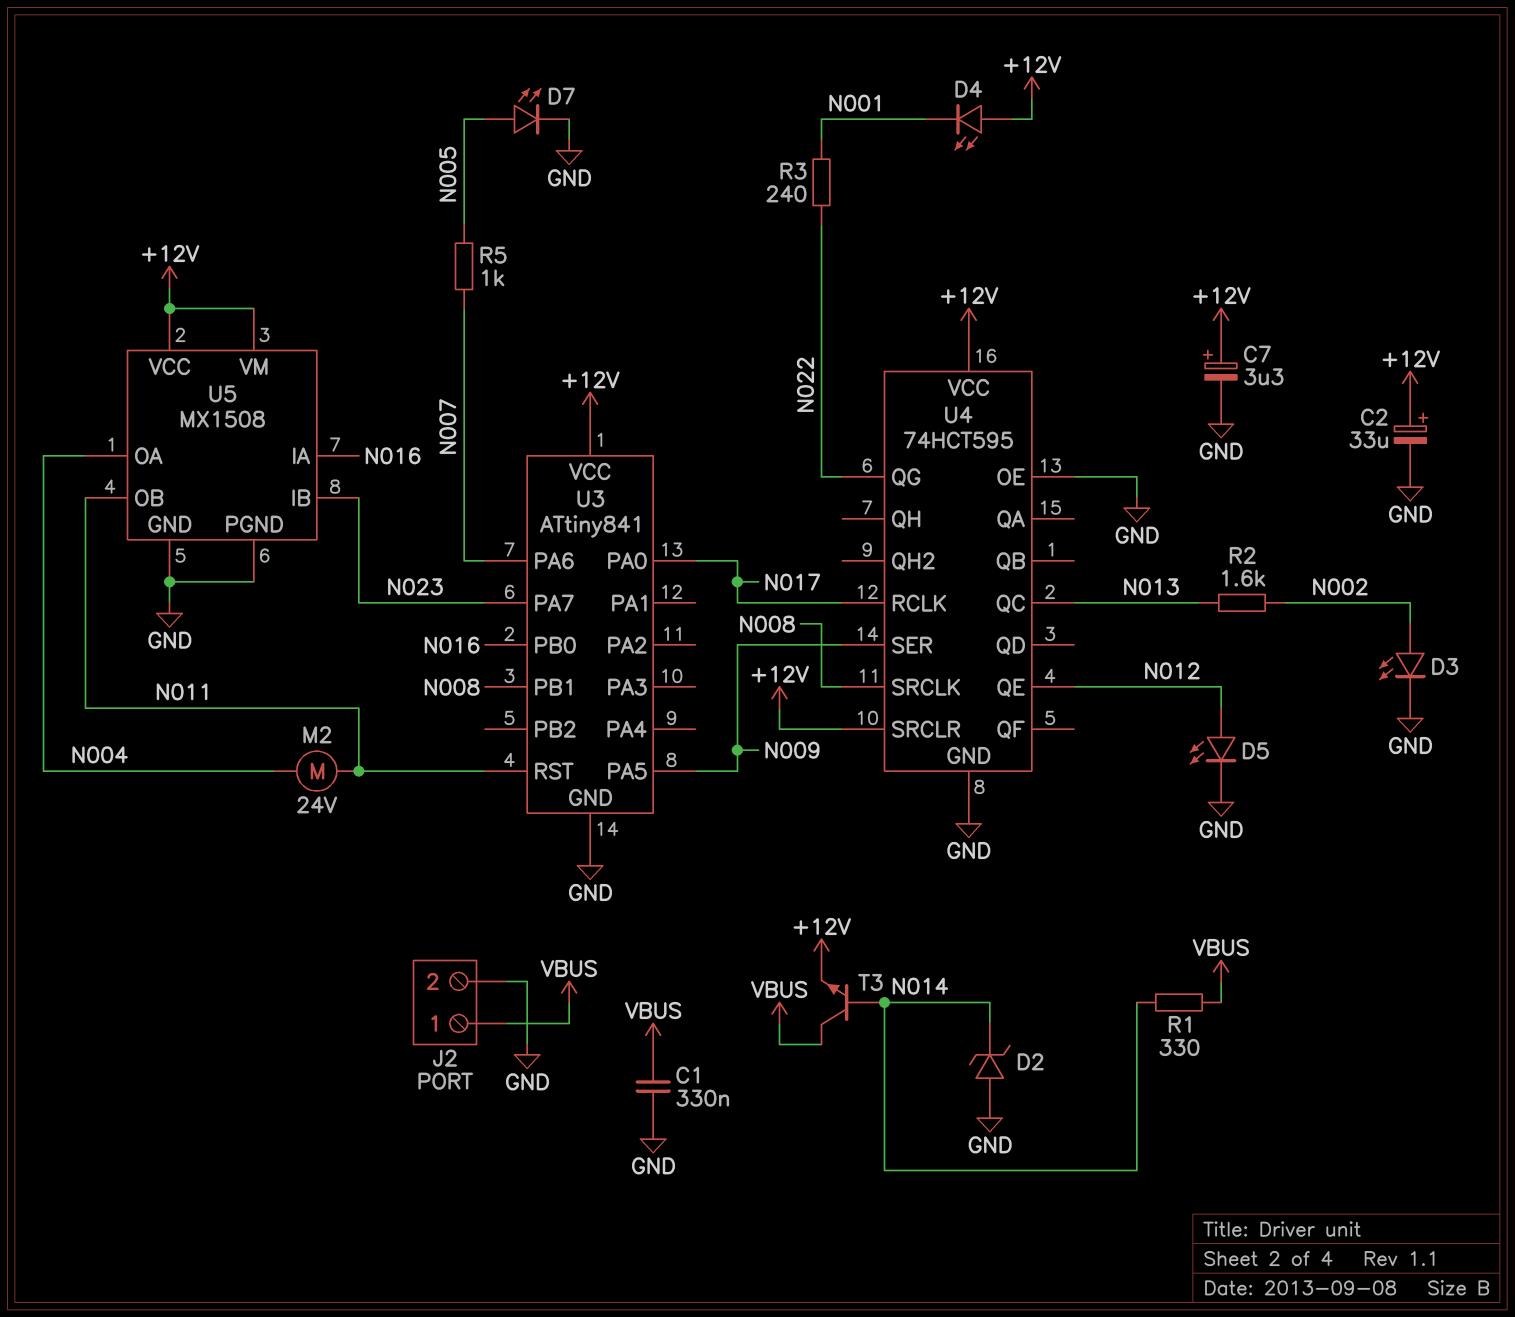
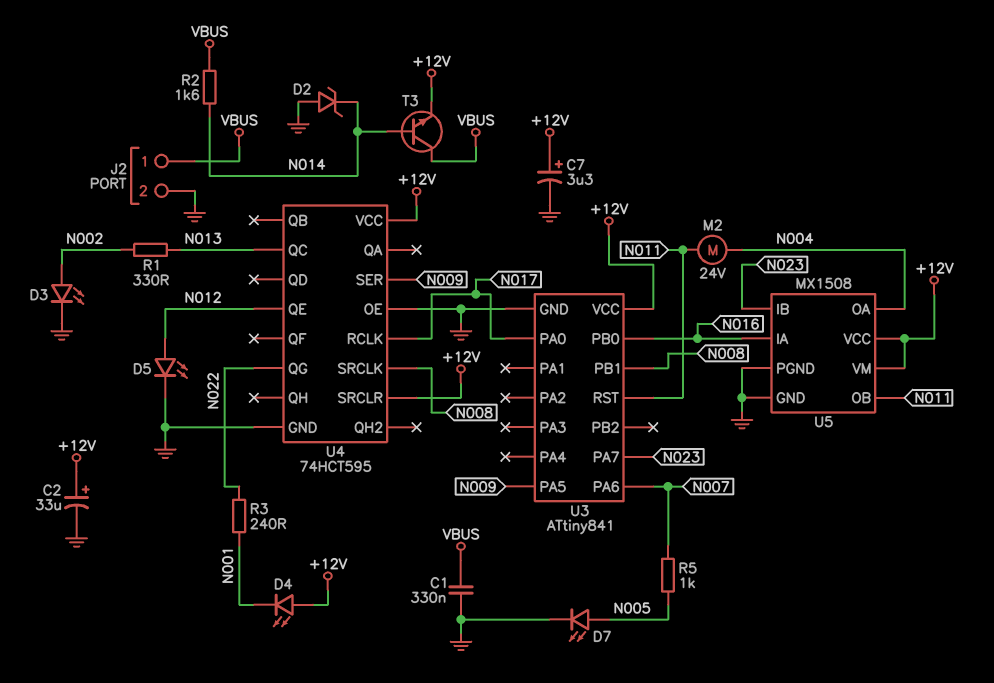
R1: 330 (N014, VBUS) -> 330 (N002, N013)
R2: 1.6k (N002, N013) -> 1.6k (N014, VBUS)

